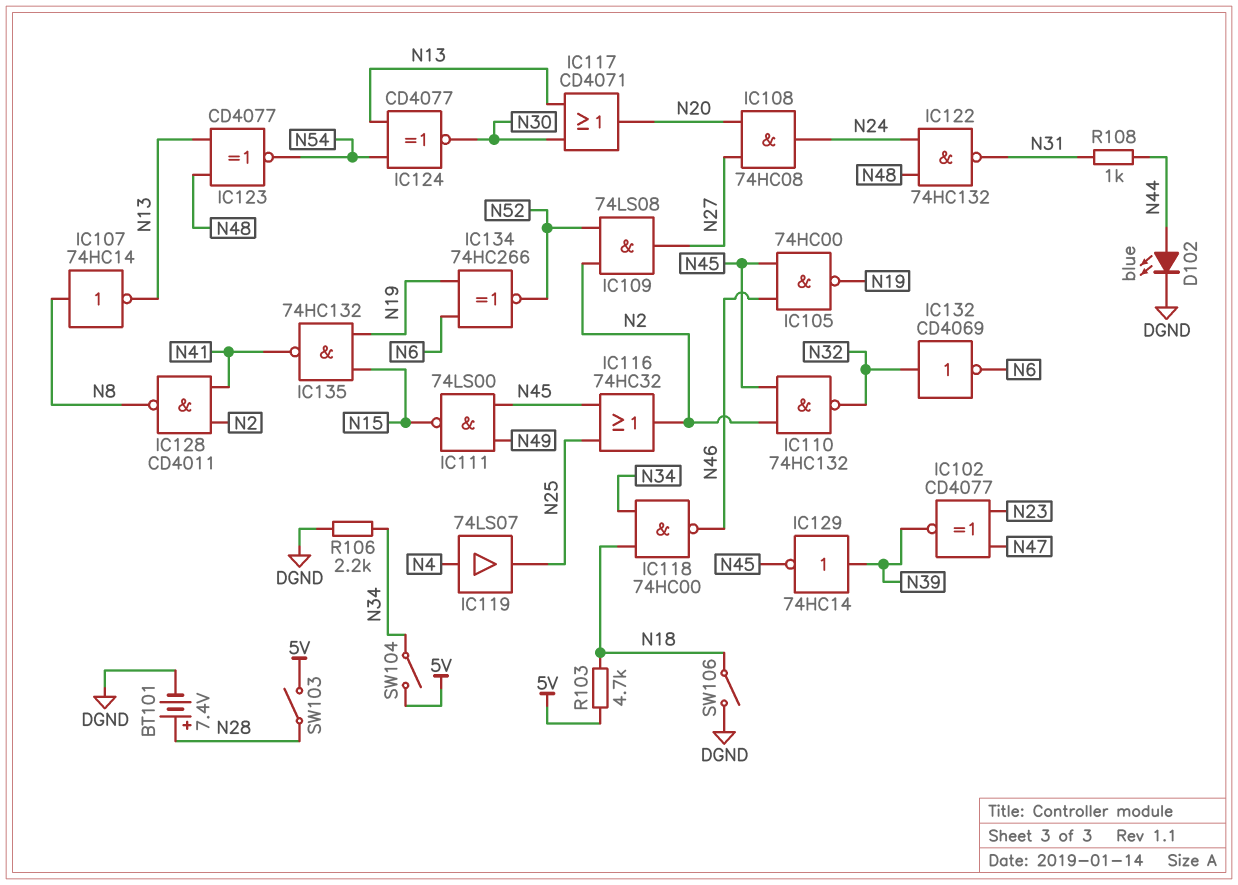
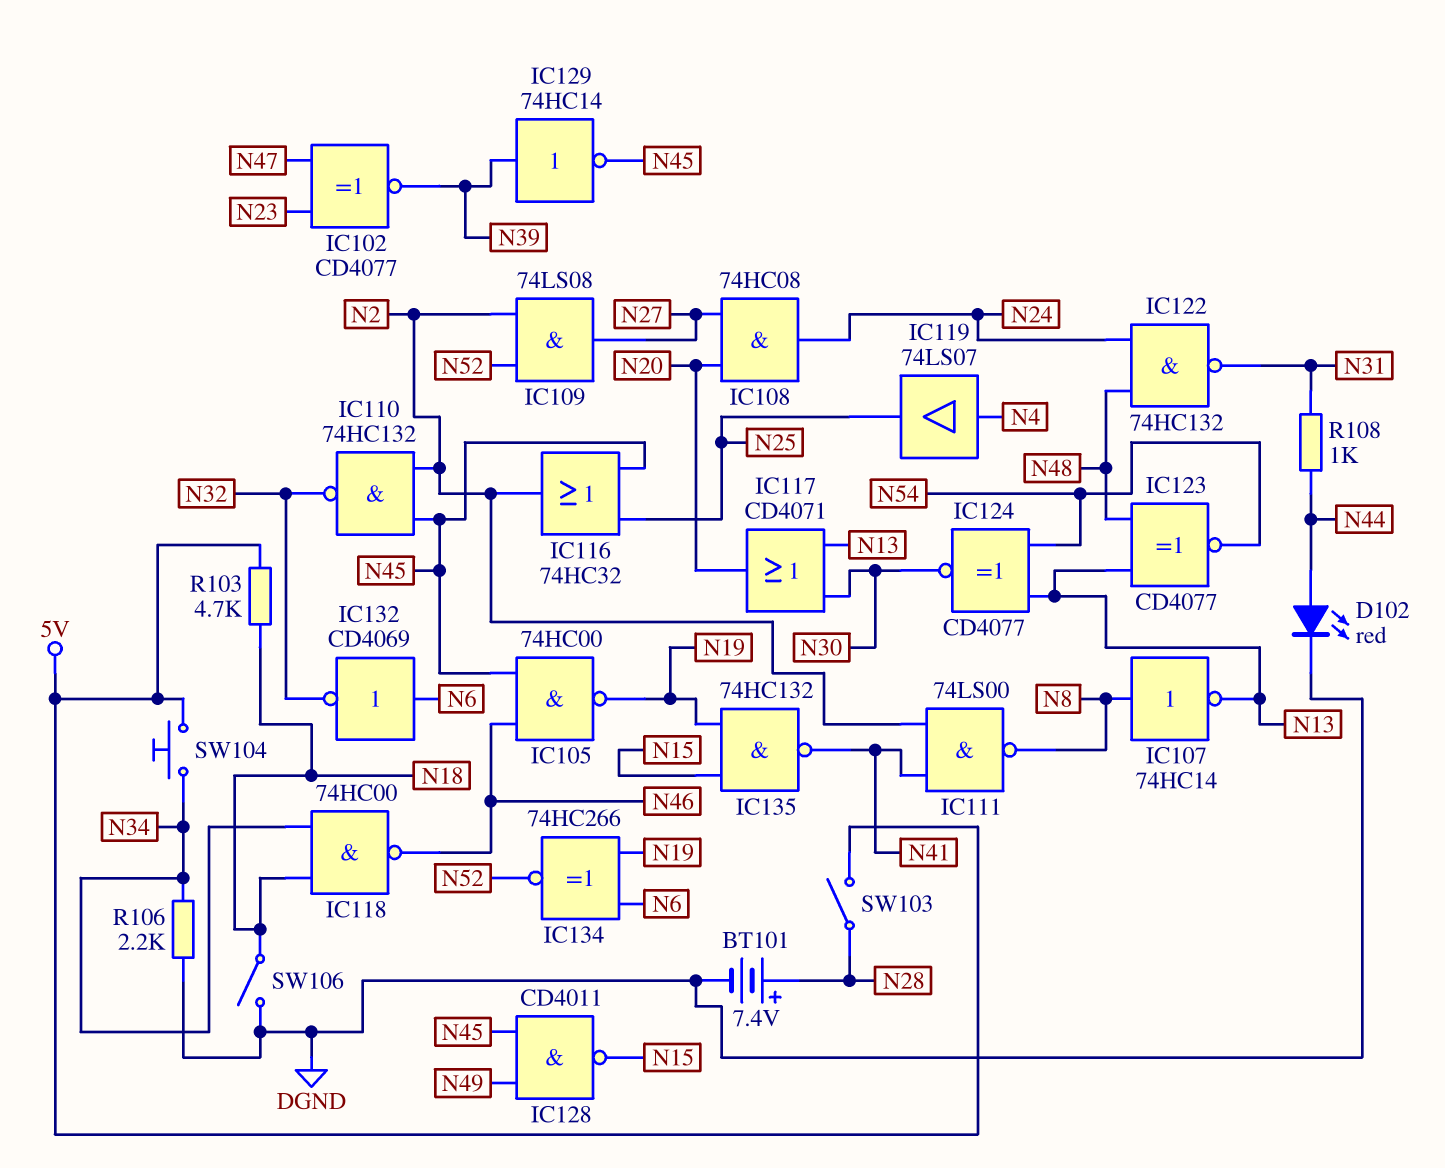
D102: LED blue (A N44, K DGND) -> LED red (A N44, K DGND)
IC111: NAND 74LS00 (in N45, in N49, out N15) -> NAND 74LS00 (in N2, in N41, out N8)
IC128: NAND CD4011 (in N2, in N41, out N8) -> NAND CD4011 (in N45, in N49, out N15)
IC132: NOT CD4069 (in N32, out N6) -> NOT CD4069 (in N6, out N32)
SW104: switch (5V, N34) -> button (5V, N34)

